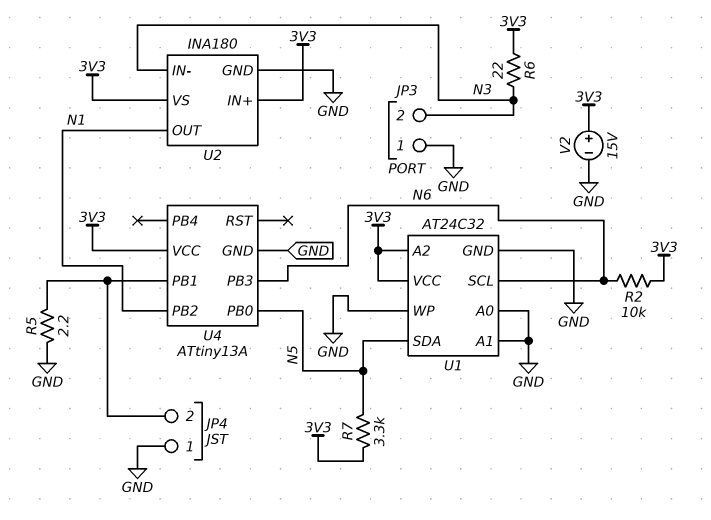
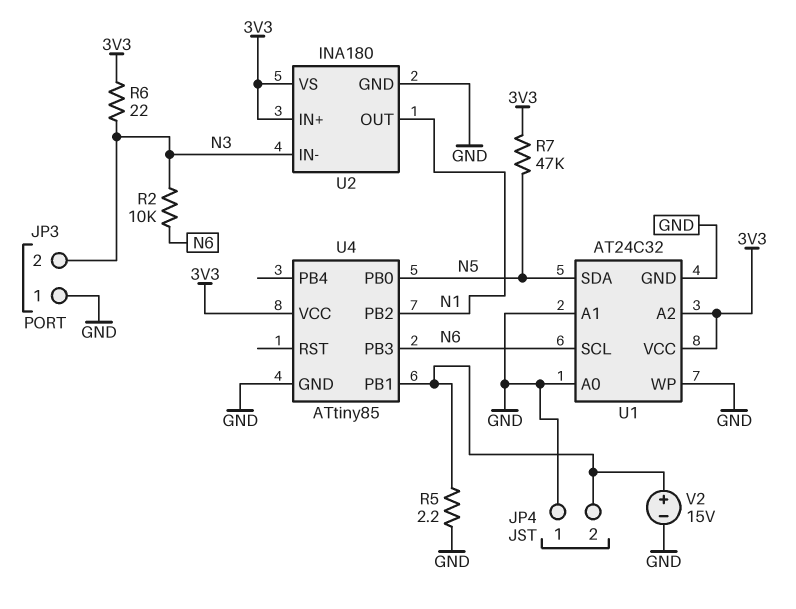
R2: 10k (3V3, N6) -> 10k (N3, N6)
R7: 3.3k (3V3, N5) -> 47k (3V3, N5)
U4: ATtiny13A -> ATtiny85
V2: 15V (plus 3V3, minus GND) -> 15V (plus JP4/2, minus GND)

